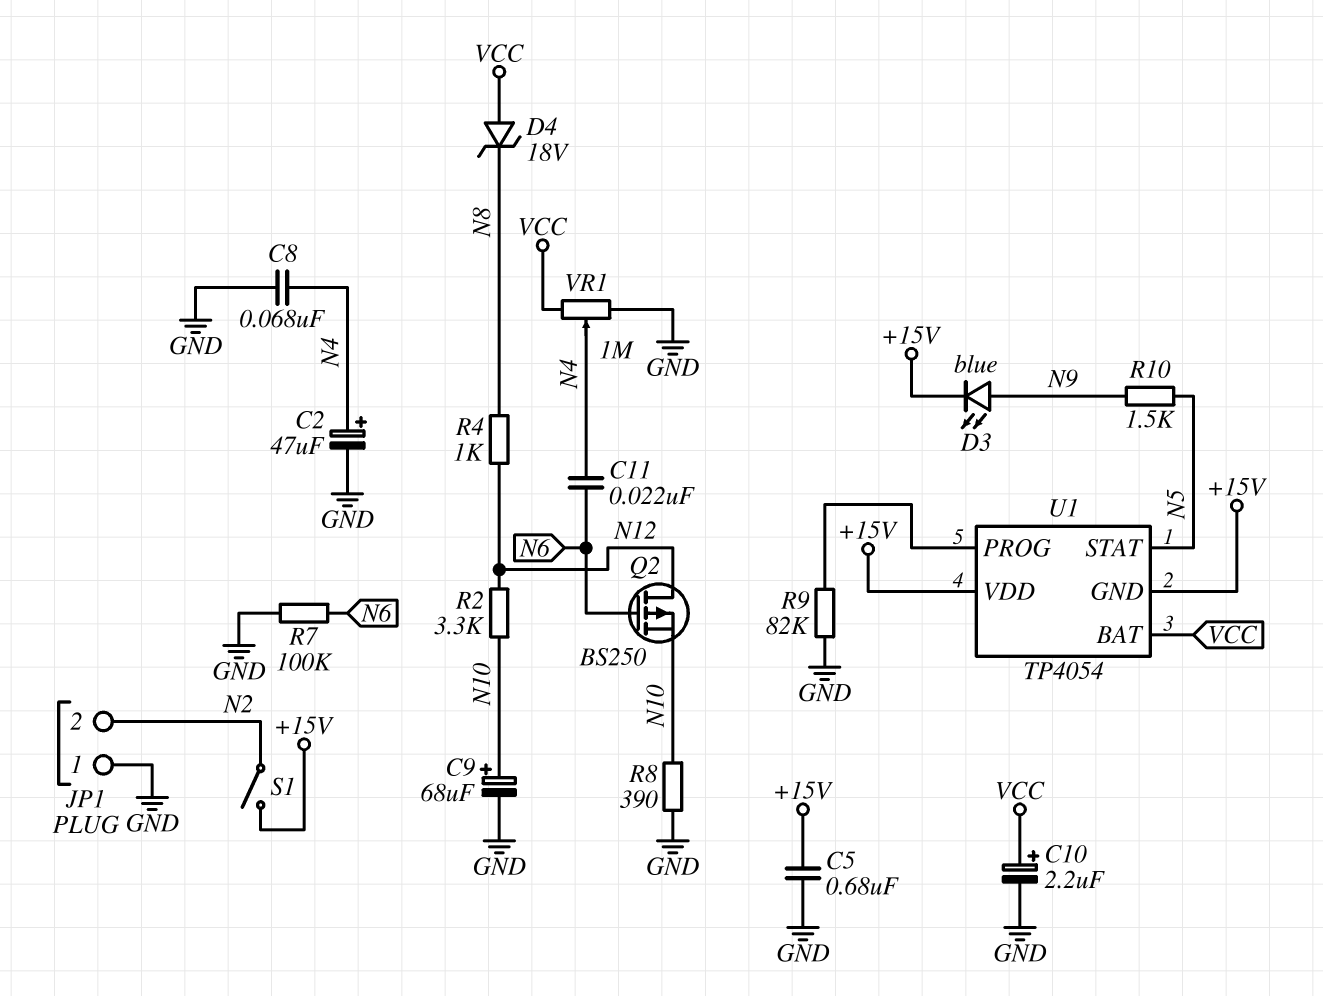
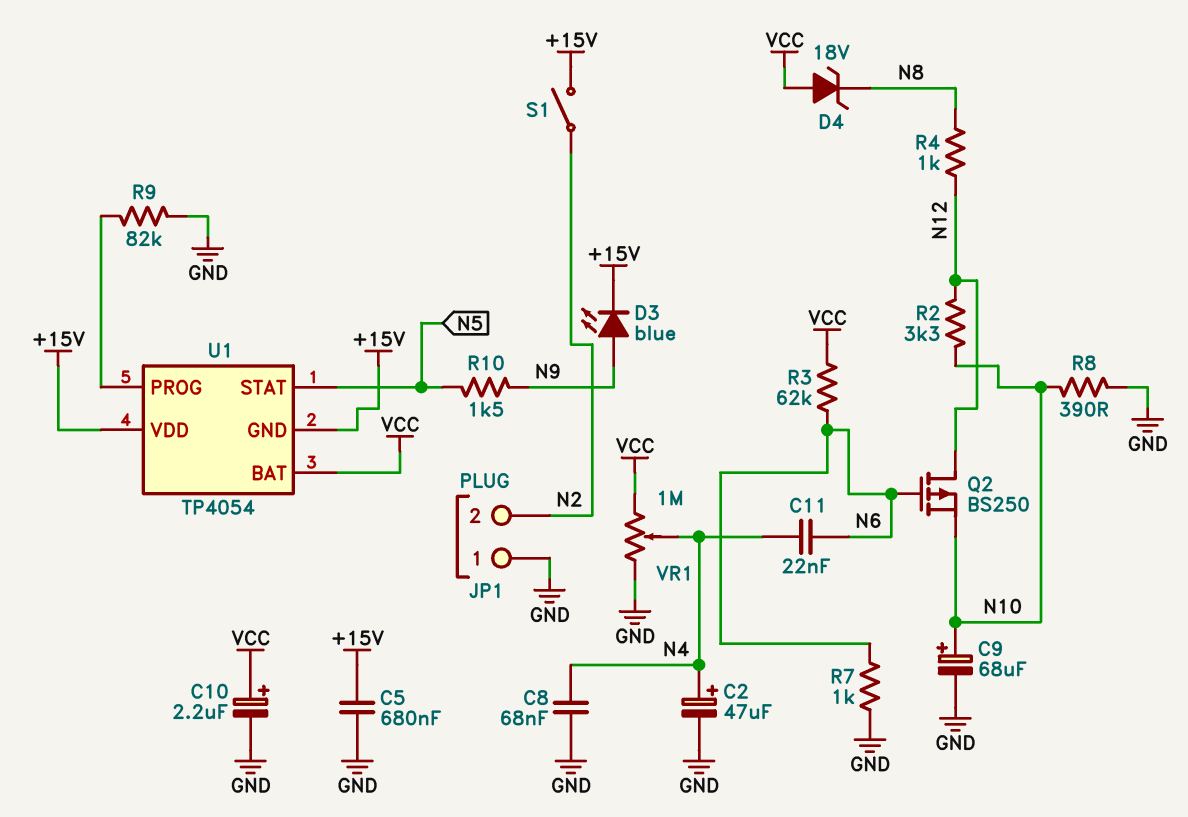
R3: none -> 62k (N6, VCC)
R7: 100k (GND, N6) -> 1k (GND, N6)

